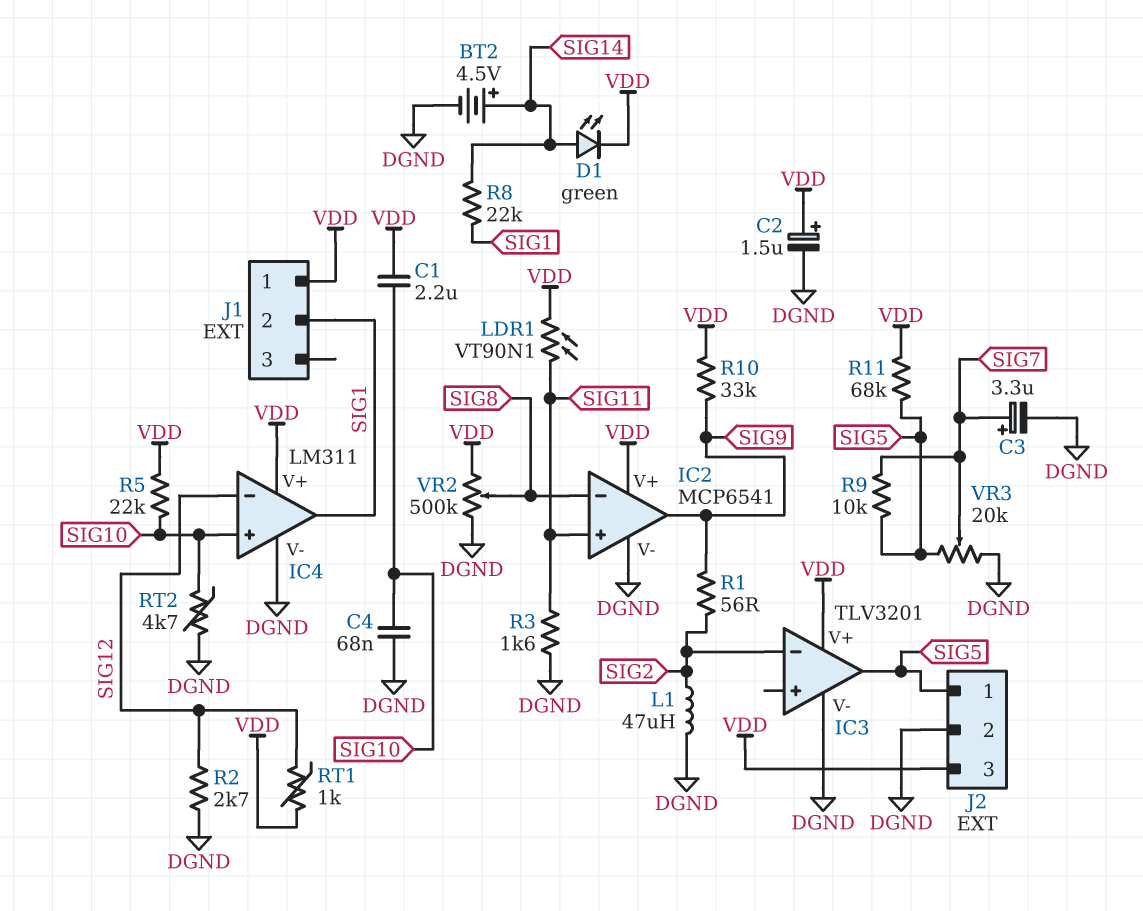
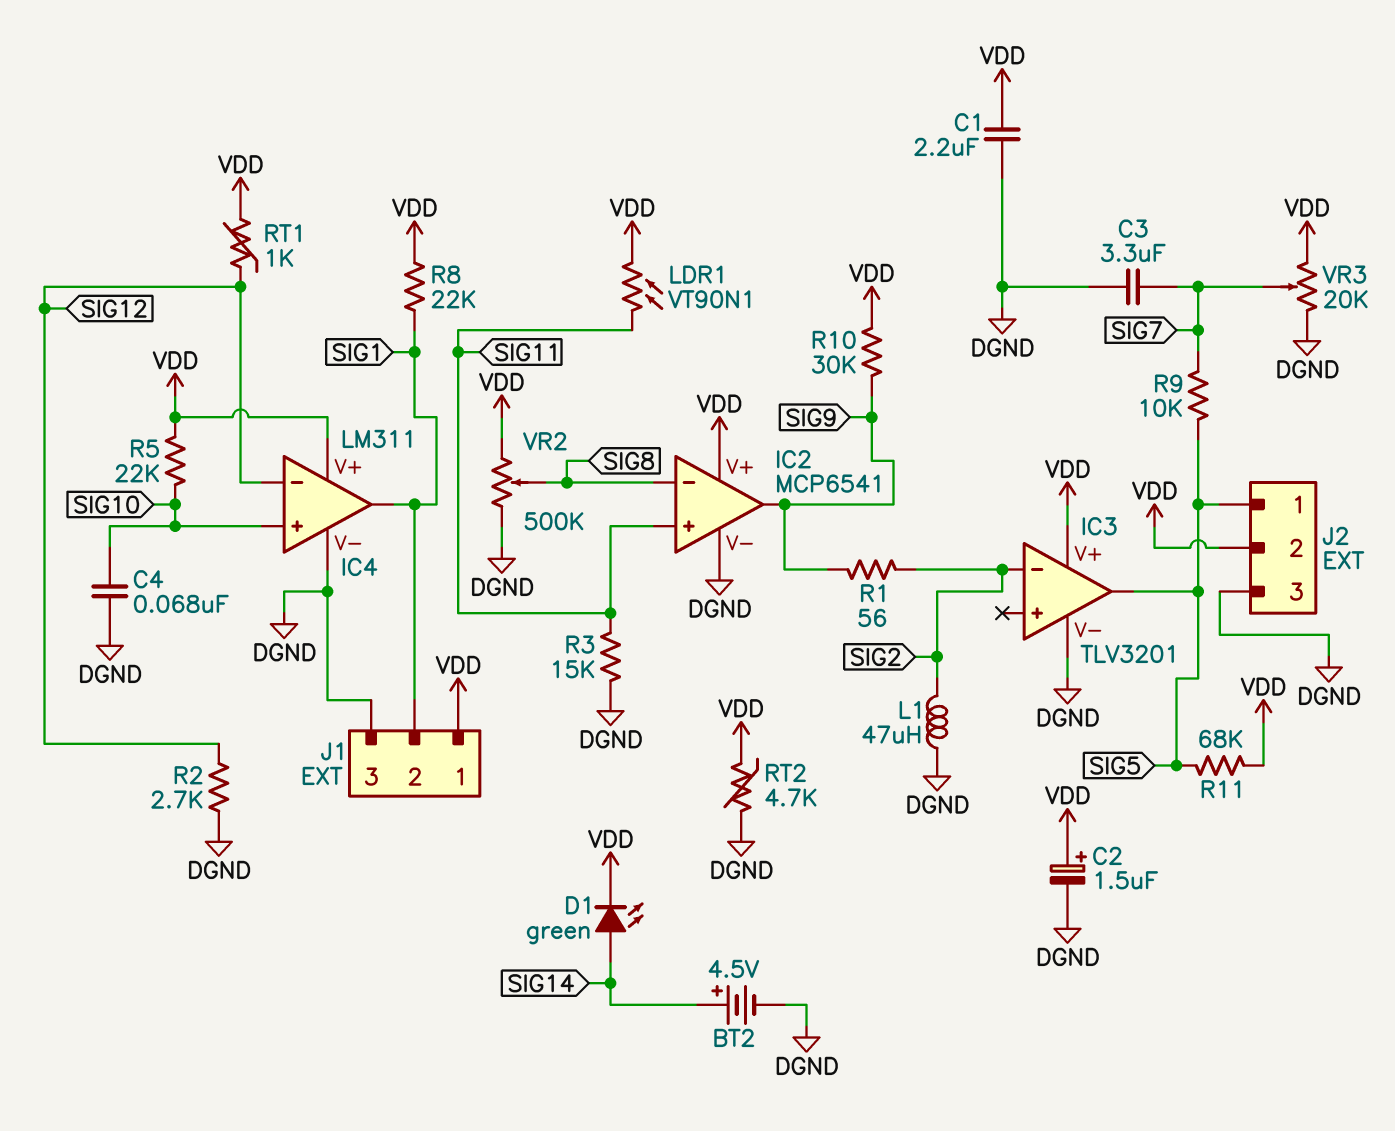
C1: 2.2uF (SIG10, VDD) -> 2.2uF (DGND, VDD)
C3: 3.3uF (plus SIG7, minus DGND) -> 3.3uF (DGND, SIG7)
J1 pin 3: none -> DGND
J2 pin 2: DGND -> VDD
J2 pin 3: VDD -> DGND
R3: 1.6k (DGND, SIG11) -> 15k (DGND, SIG11)
R8: 22k (SIG1, SIG14) -> 22k (SIG1, VDD)
R10: 33k (SIG9, VDD) -> 30k (SIG9, VDD)
RT2: 4.7k (DGND, SIG10) -> 4.7k (DGND, VDD)
VR3: 20k (DGND, SIG5, wiper SIG7) -> 20k (DGND, VDD, wiper SIG7)

